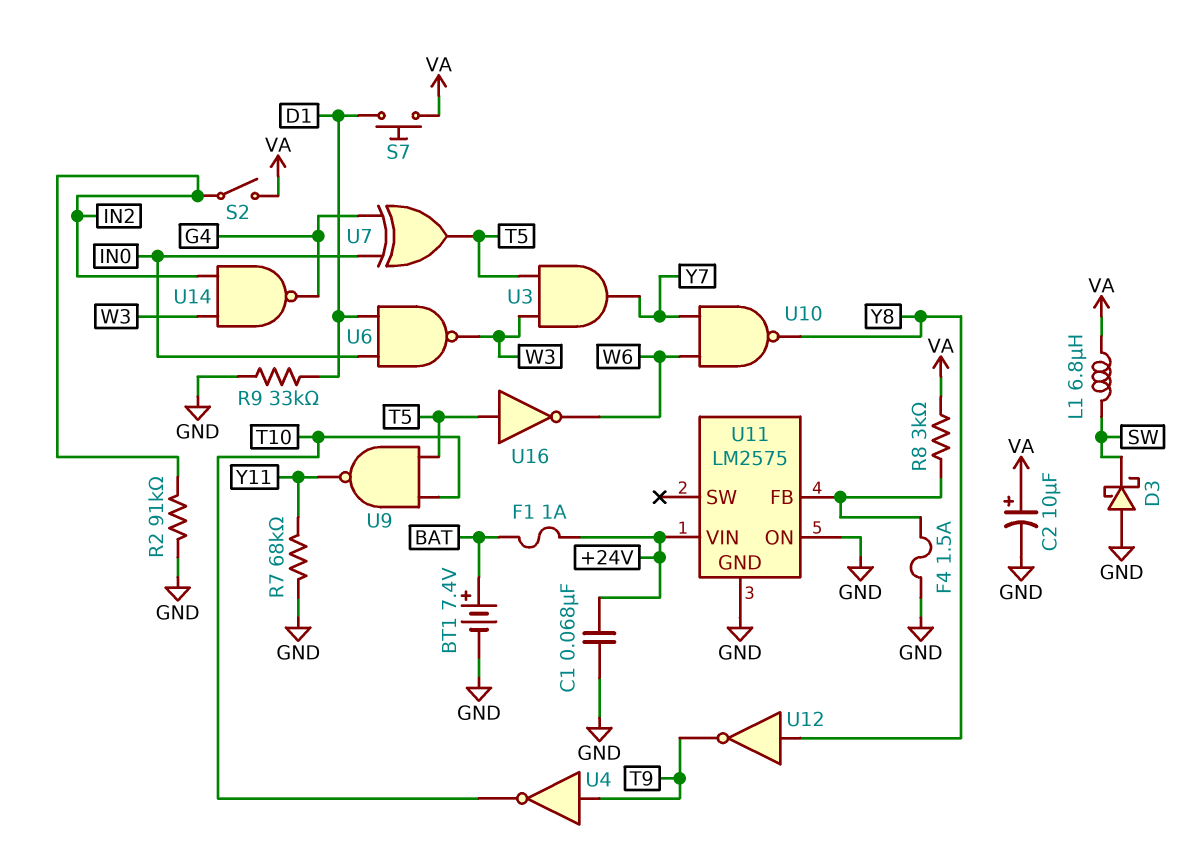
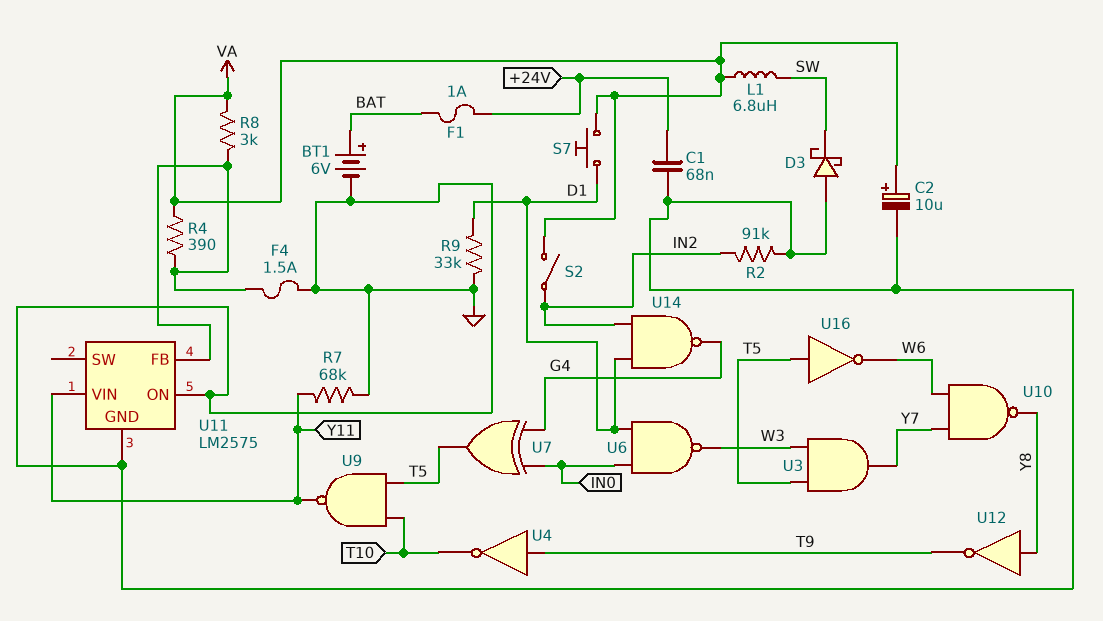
BT1: 7.4V (plus BAT, minus GND) -> 6V (plus BAT, minus GND)
R4: none -> 390 (U11/FB, VA)
U11 pin VIN: +24V -> Y11
U14: NAND (in IN2, in W3, out G4) -> NAND (in D1, in IN2, out G4)

